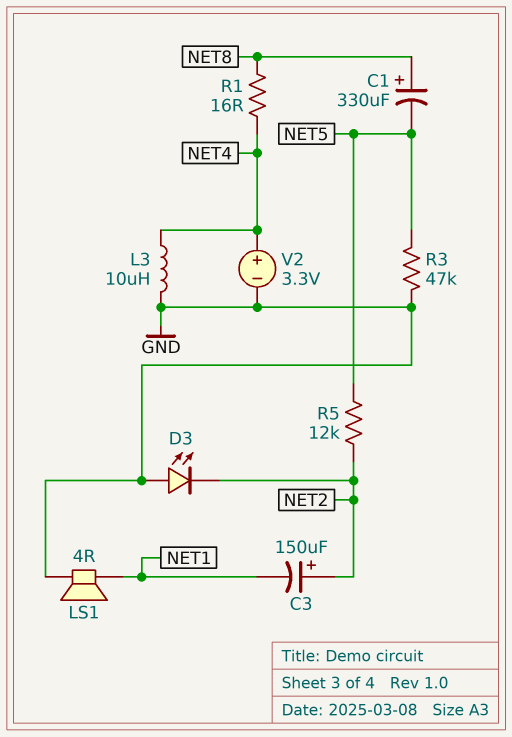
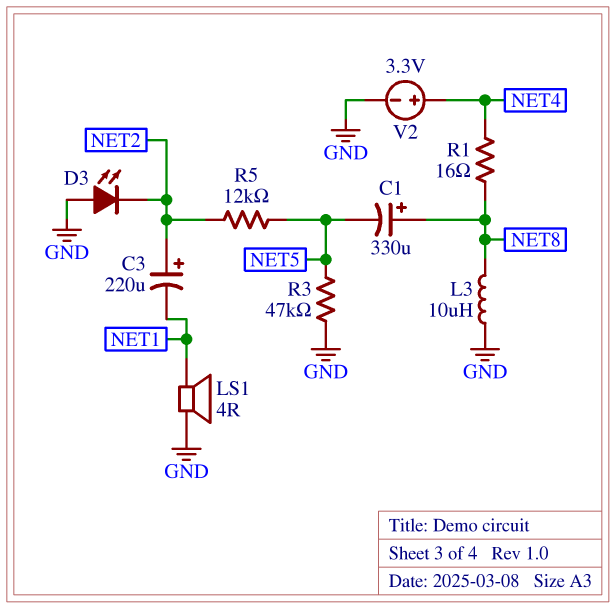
C3: 150uF (plus NET2, minus NET1) -> 220uF (plus NET2, minus NET1)
L3: 10uH (GND, NET4) -> 10uH (GND, NET8)

